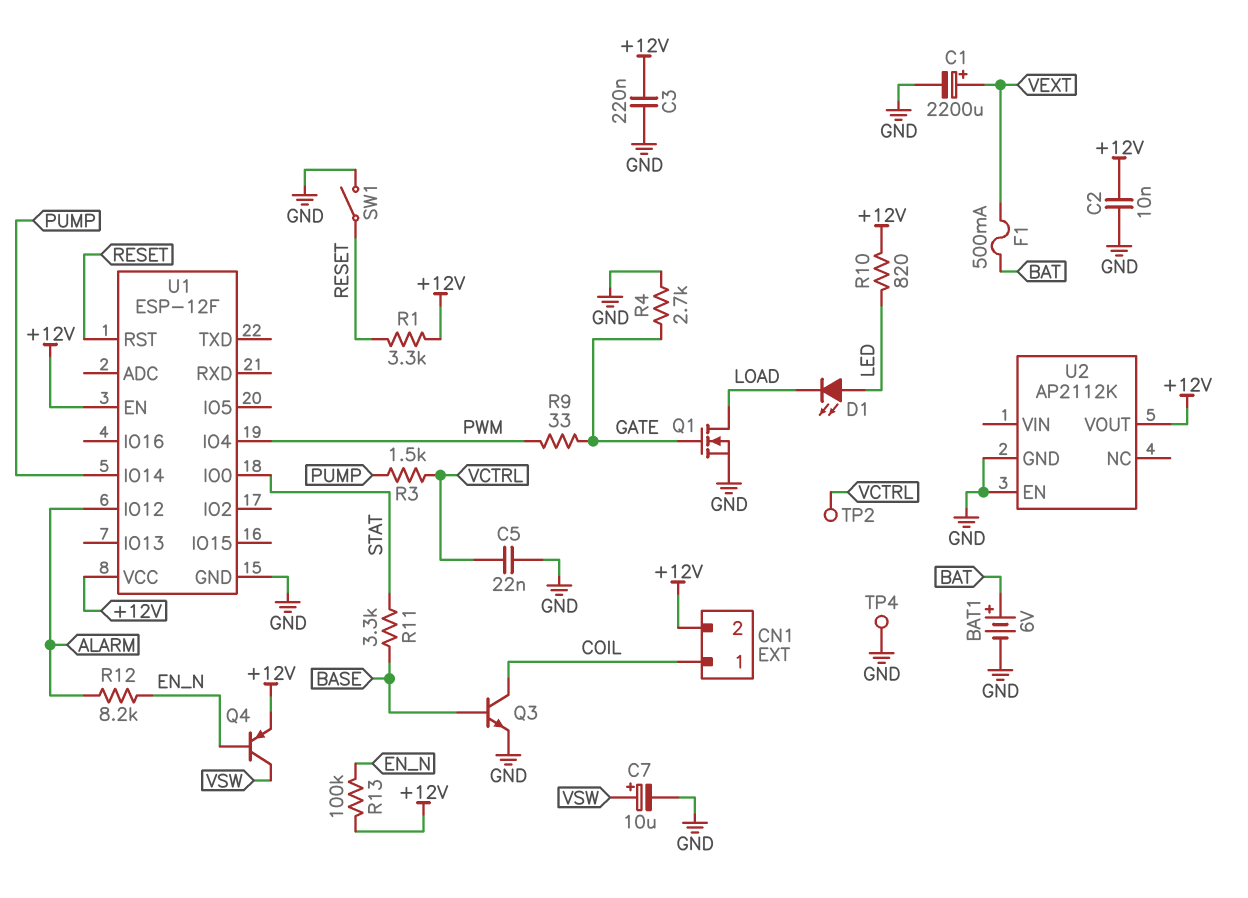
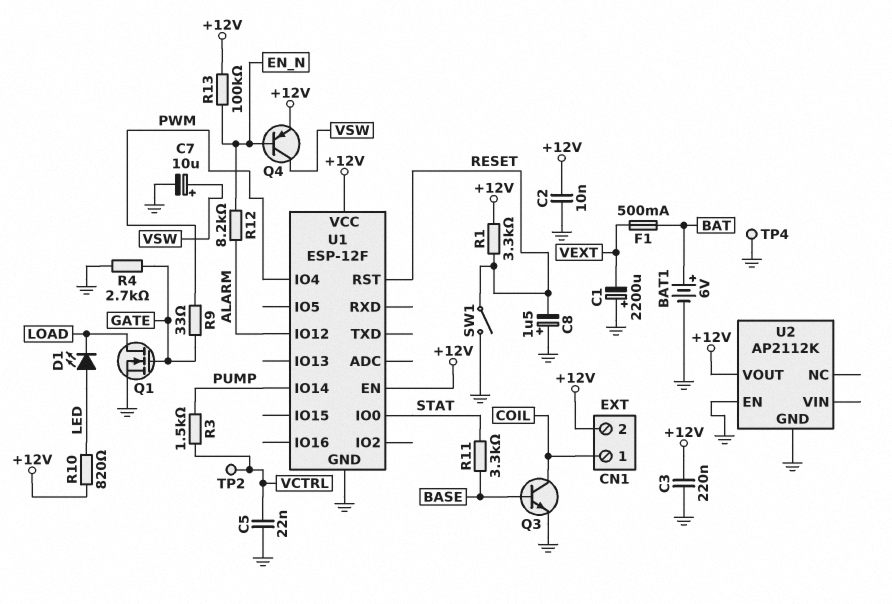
C1: 2200uF (plus VEXT, minus GND) -> 2200uF (plus GND, minus VEXT)
C8: none -> 1.5uF (plus GND, minus RESET)

